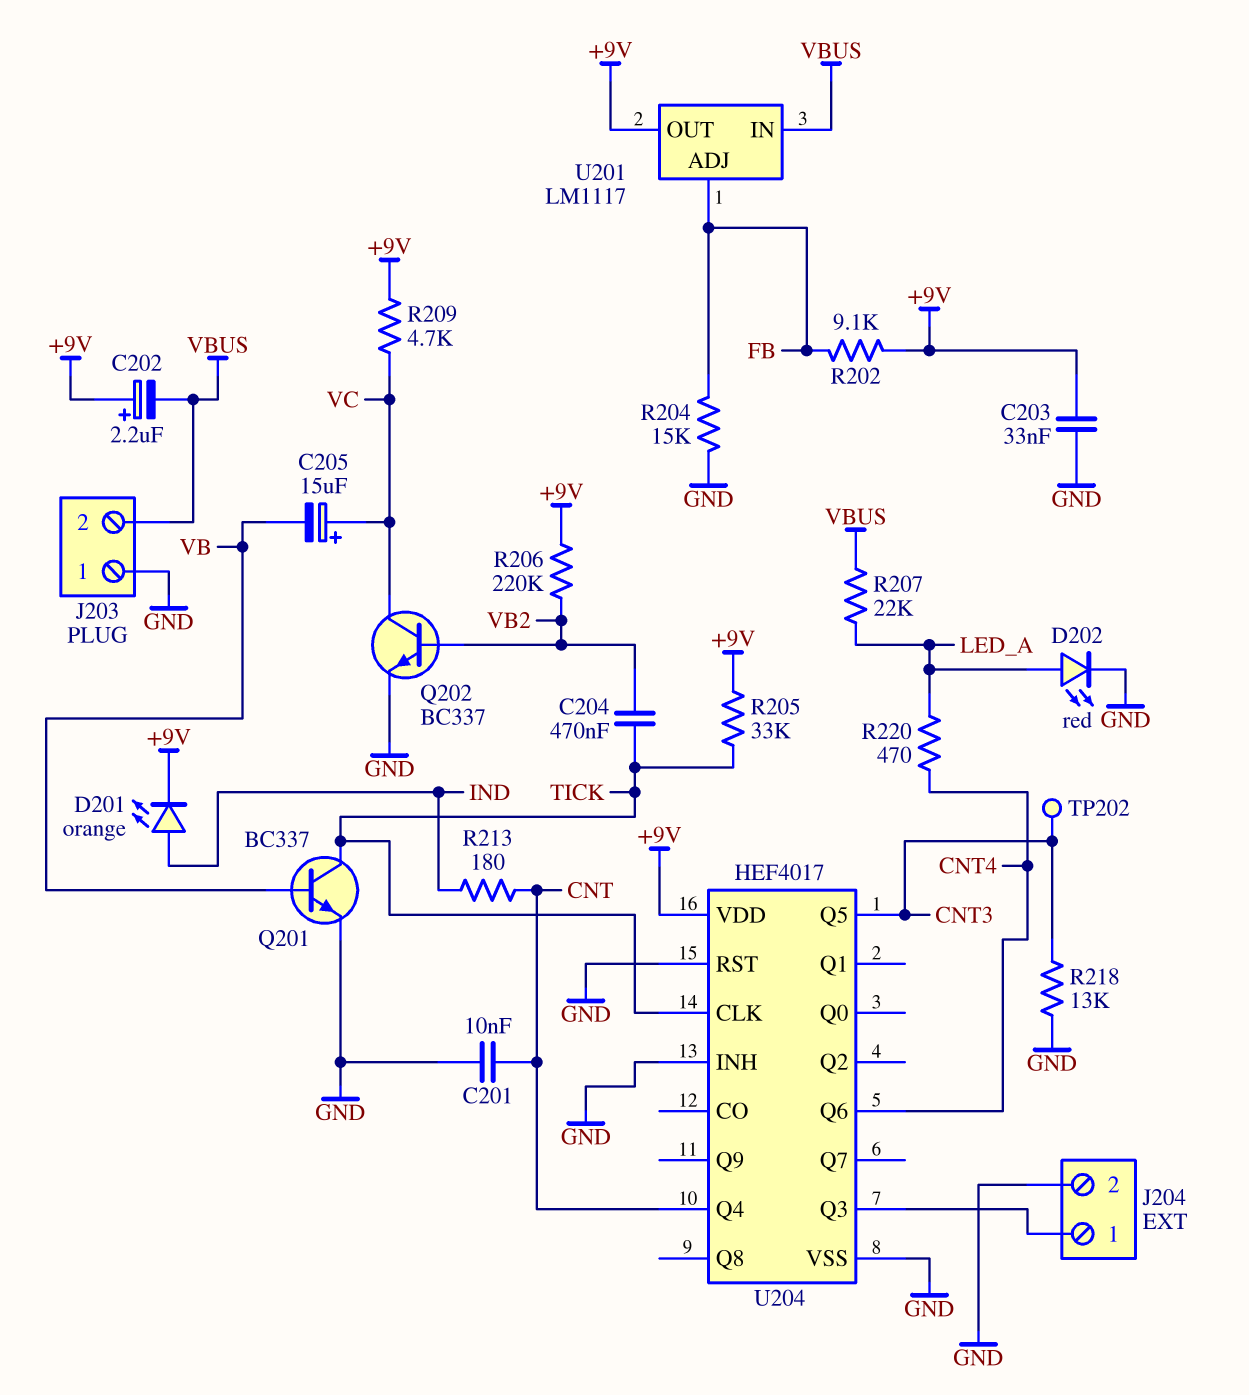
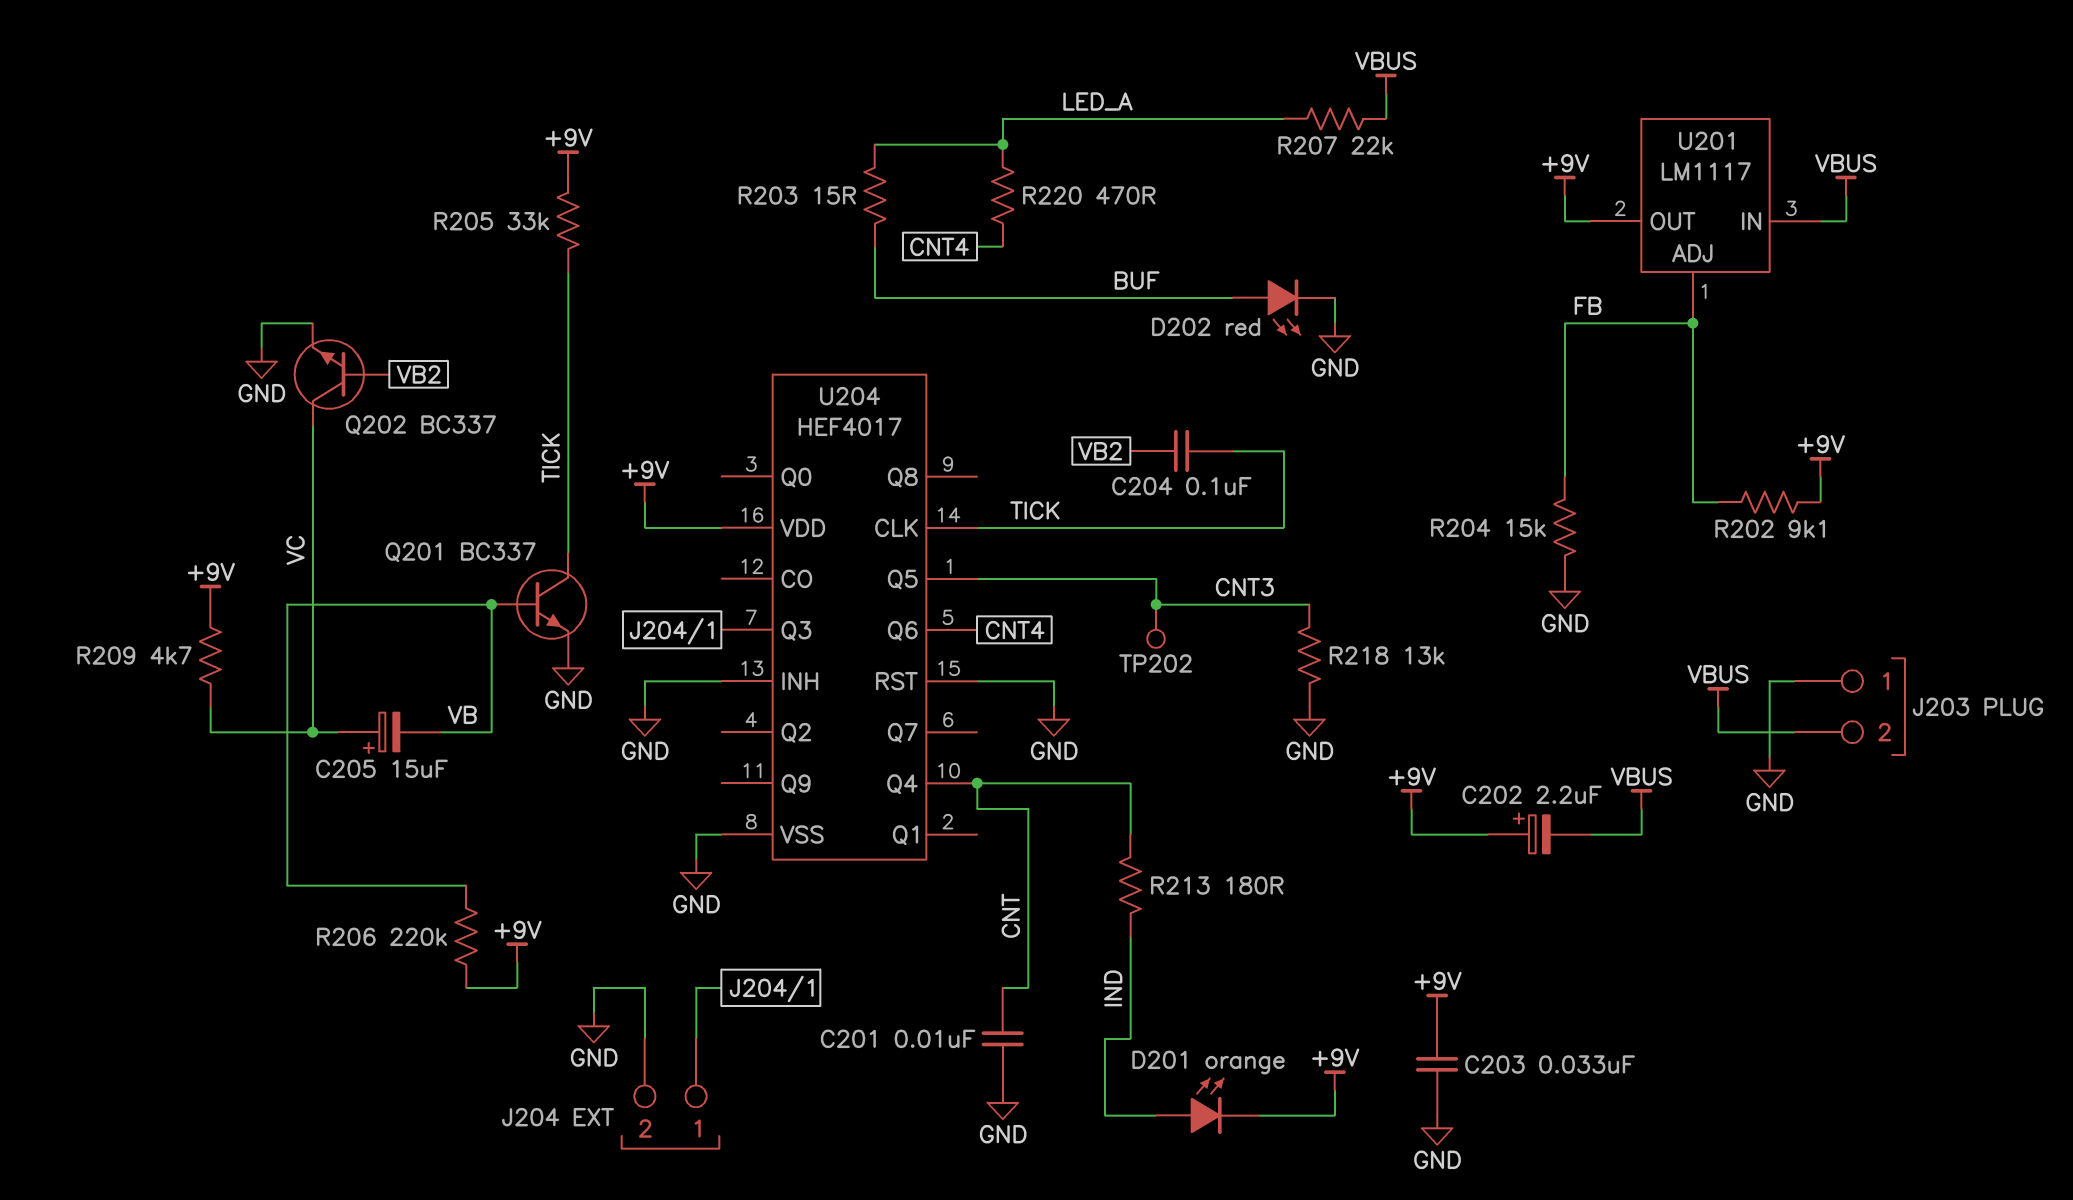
C204: 470nF (TICK, VB2) -> 100nF (TICK, VB2)
D202: LED red (A LED_A, K GND) -> LED red (A BUF, K GND)
R203: none -> 15 (BUF, LED_A)
R206: 220k (+9V, VB2) -> 220k (+9V, VB)

